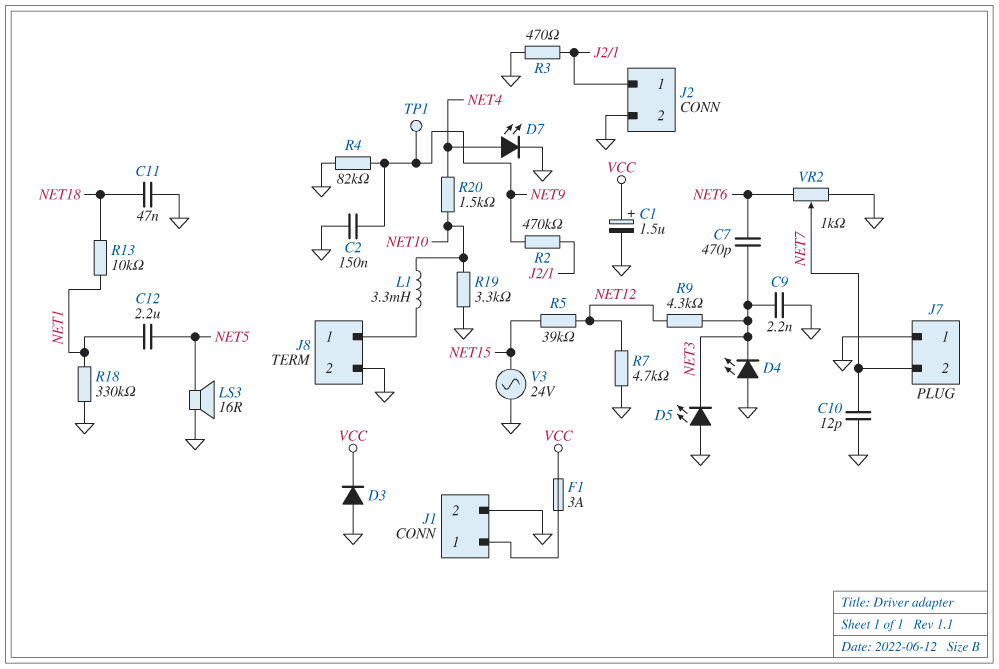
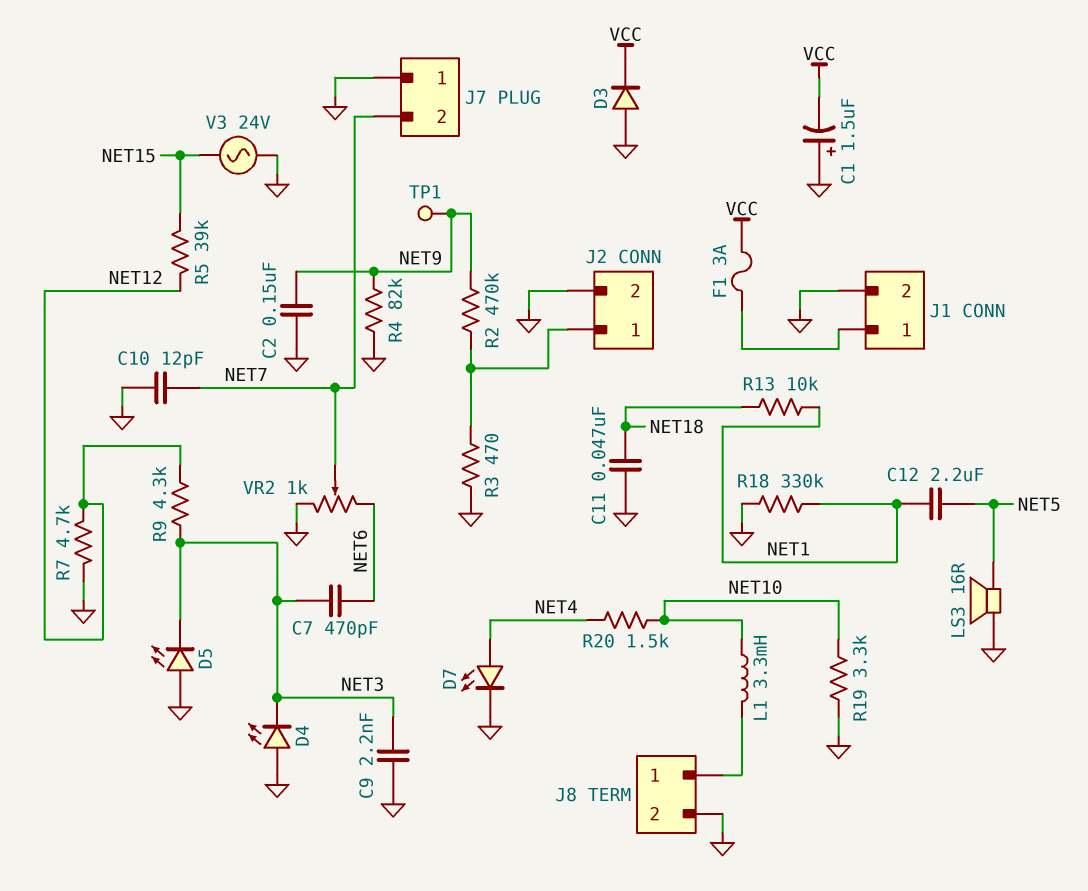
C1: 1.5uF (plus VCC, minus GND) -> 1.5uF (plus GND, minus VCC)

